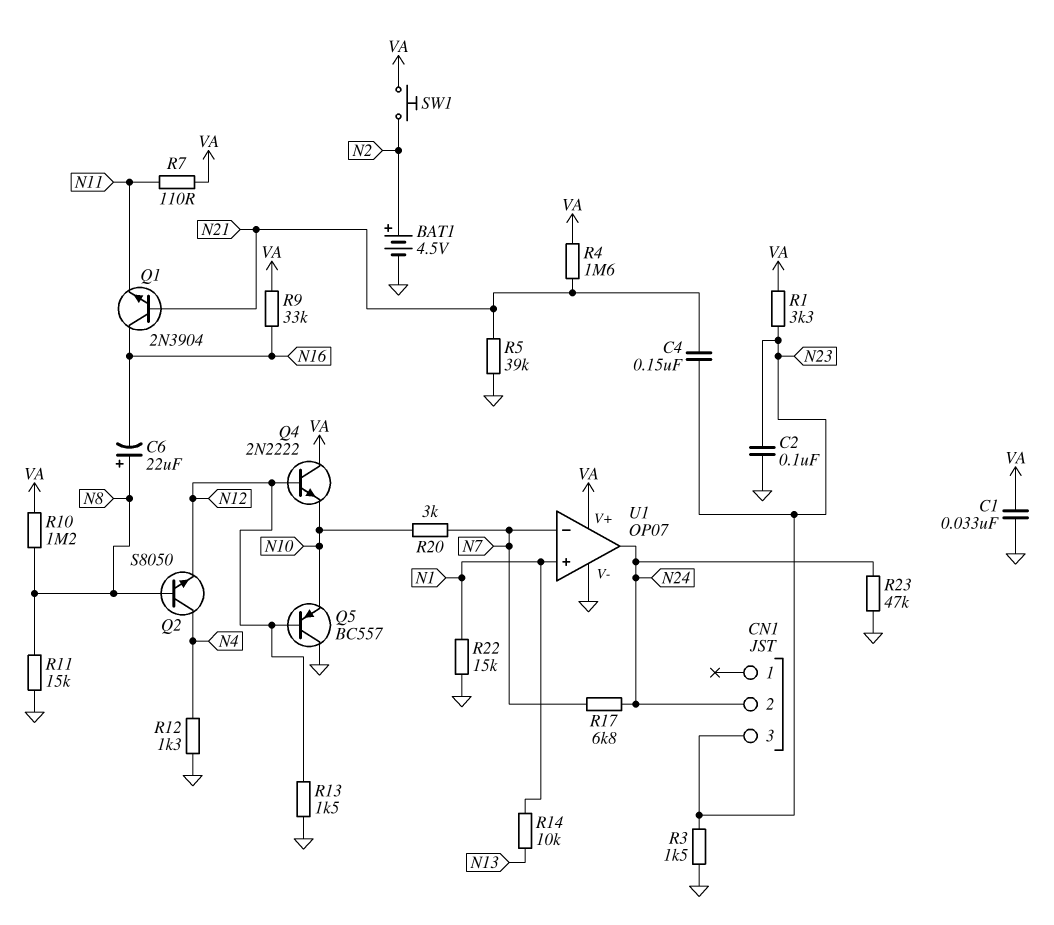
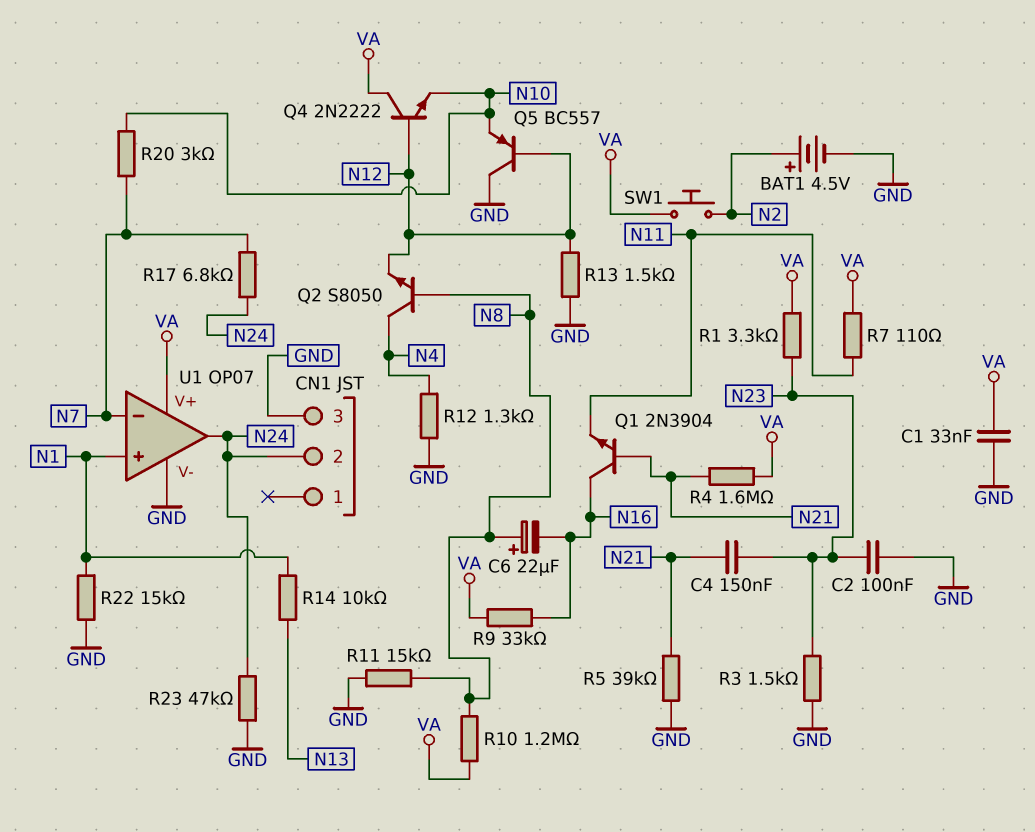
CN1 pin 3: N23 -> GND

